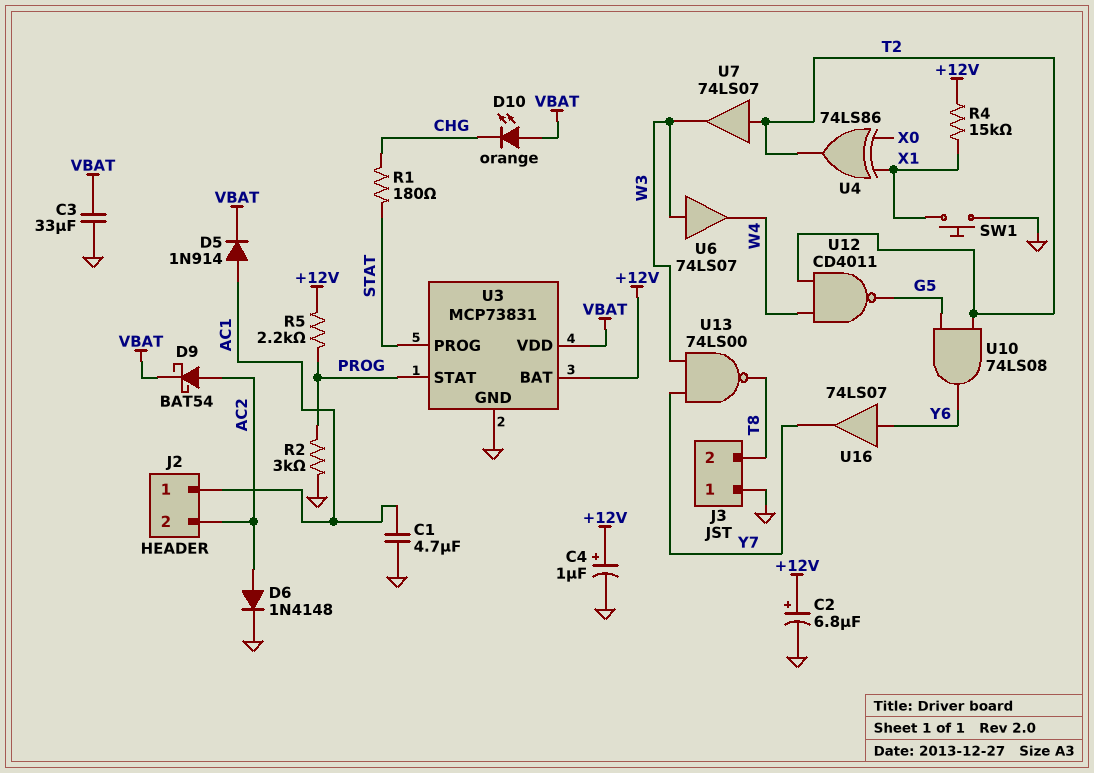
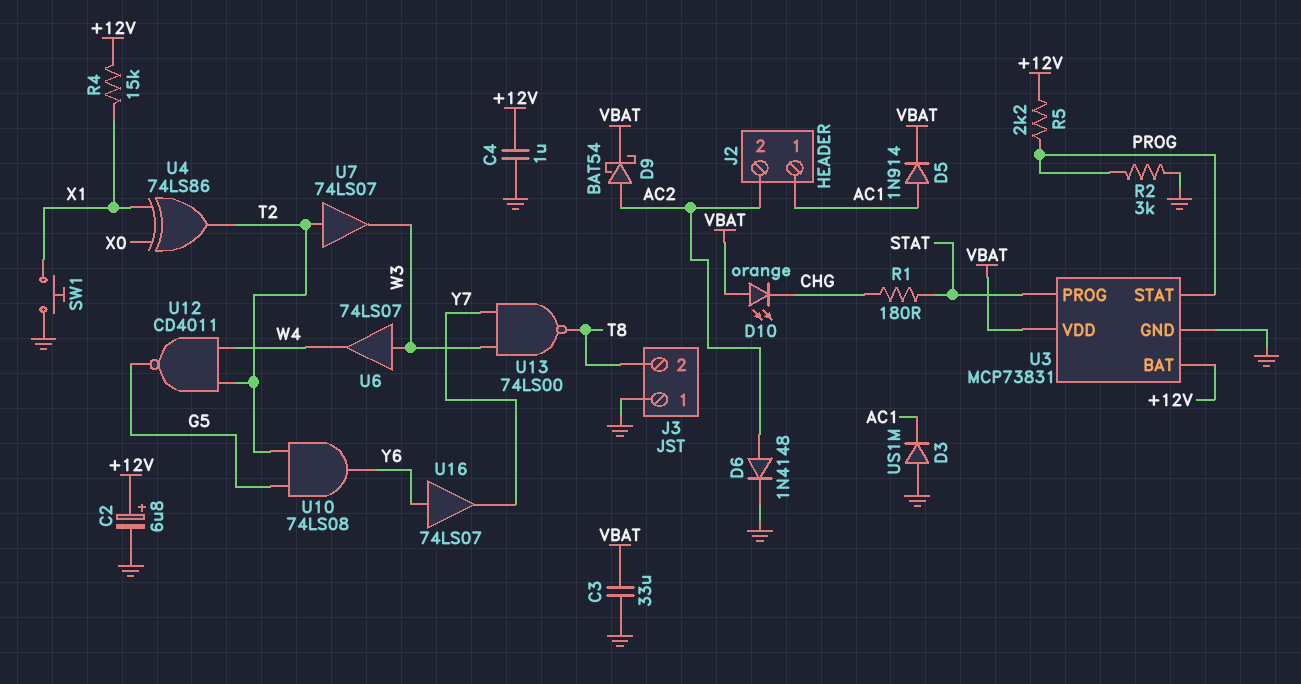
C1: 4.7uF (AC1, GND) -> none
C4: 1uF (plus +12V, minus GND) -> 1uF (+12V, GND)
D3: none -> diode US1M (A GND, K AC1)

